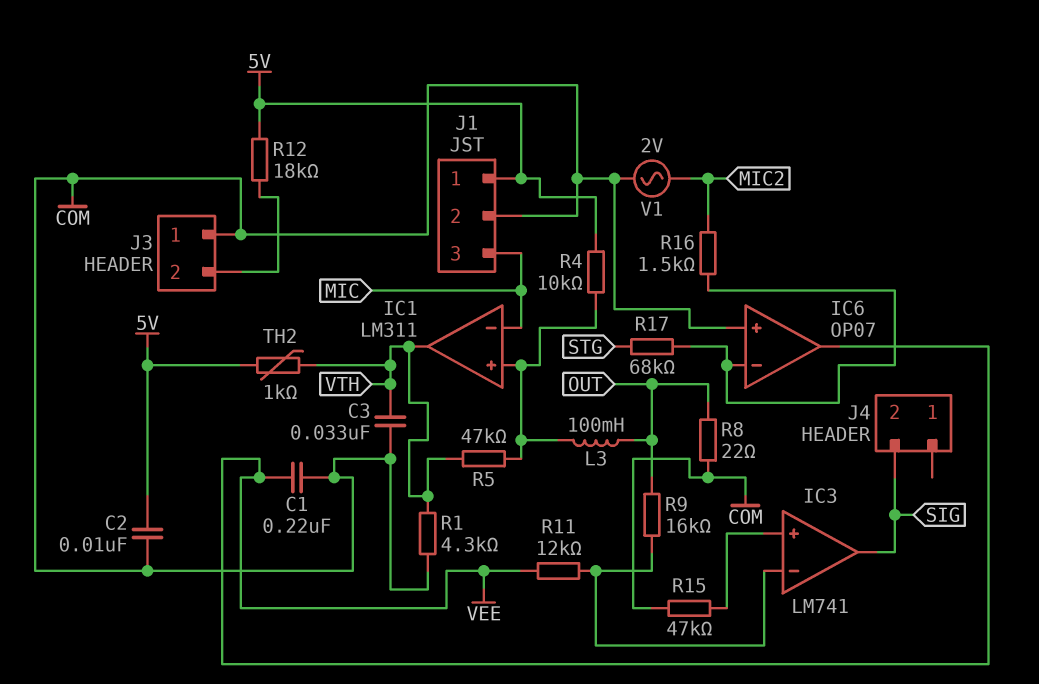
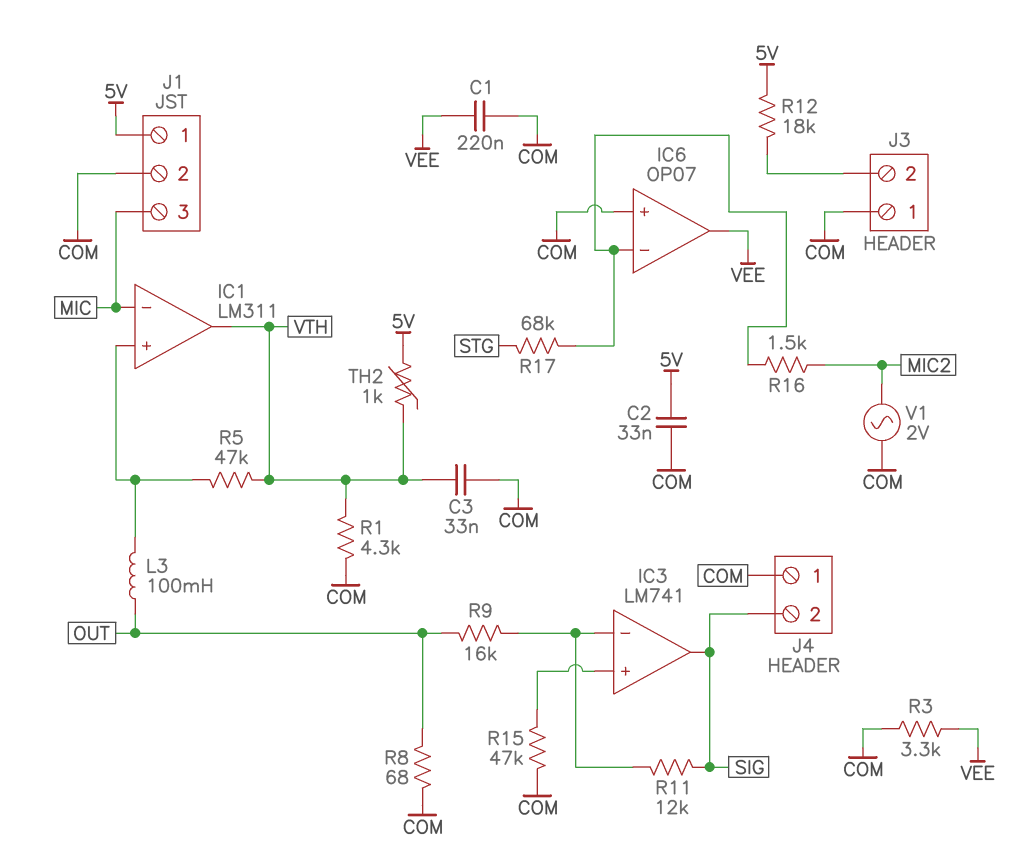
C2: 10nF (5V, COM) -> 33nF (5V, COM)
J4 pin 1: none -> COM
R3: none -> 3.3k (COM, VEE)
R4: 10k (5V, IC1/in+) -> none
R8: 22 (COM, OUT) -> 68 (COM, OUT)
R11: 12k (IC3/in-, VEE) -> 12k (IC3/in-, SIG)

